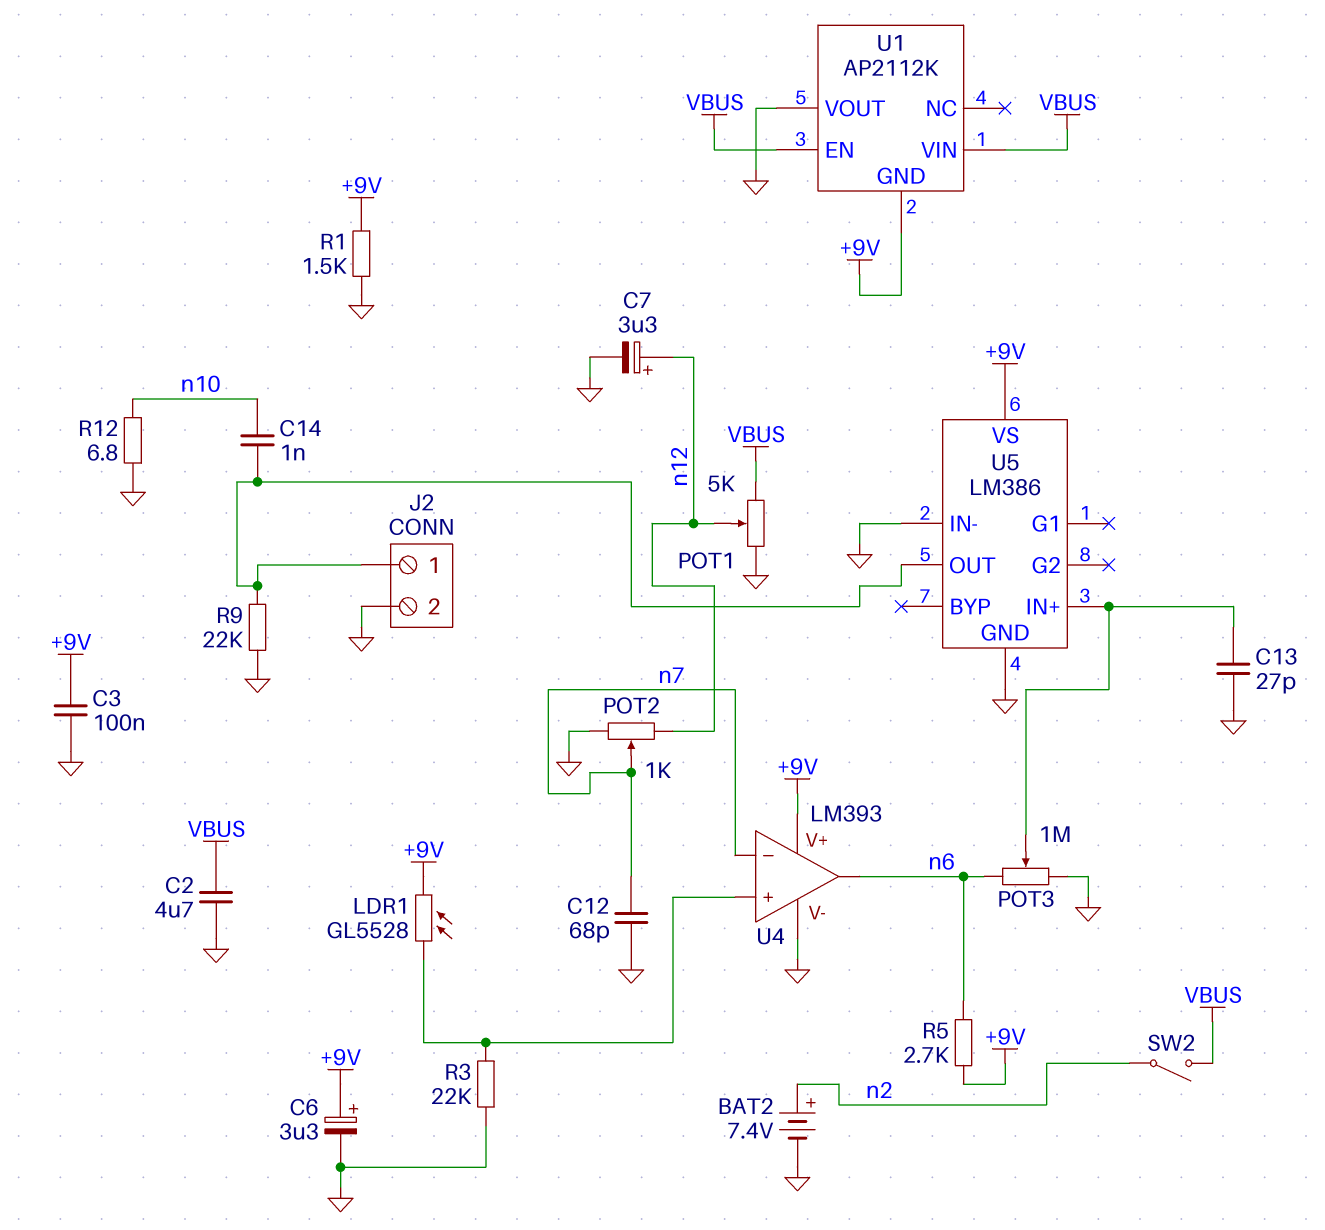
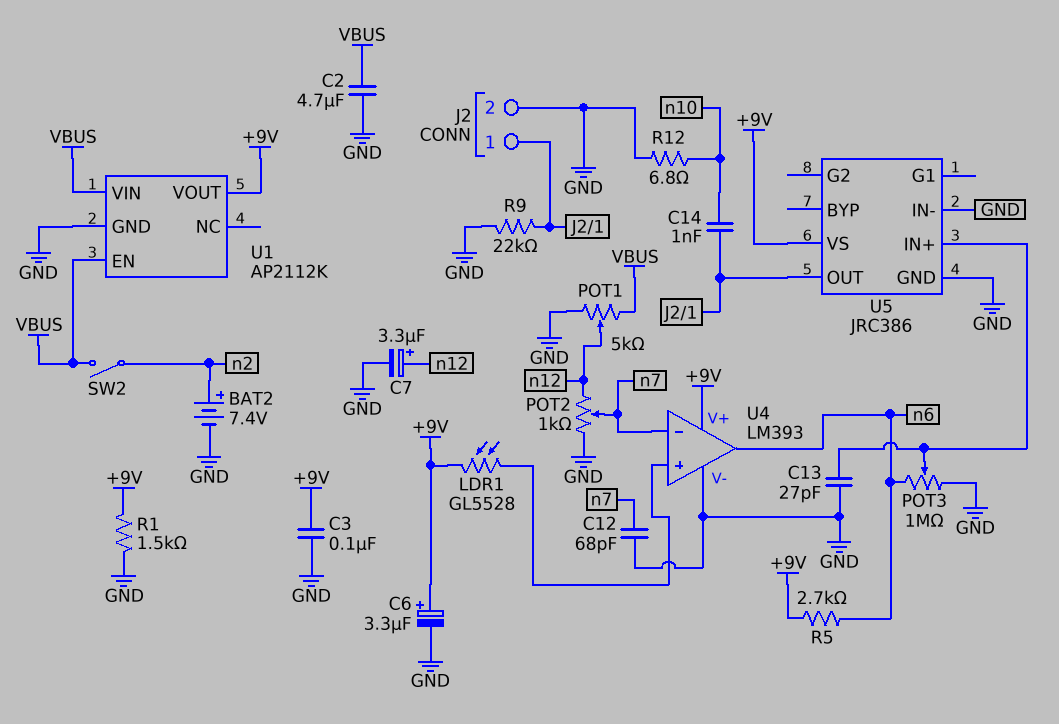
R3: 22k (GND, U4/in+) -> none
U1 pin GND: +9V -> GND
U1 pin VOUT: GND -> +9V
U5: LM386 -> JRC386

